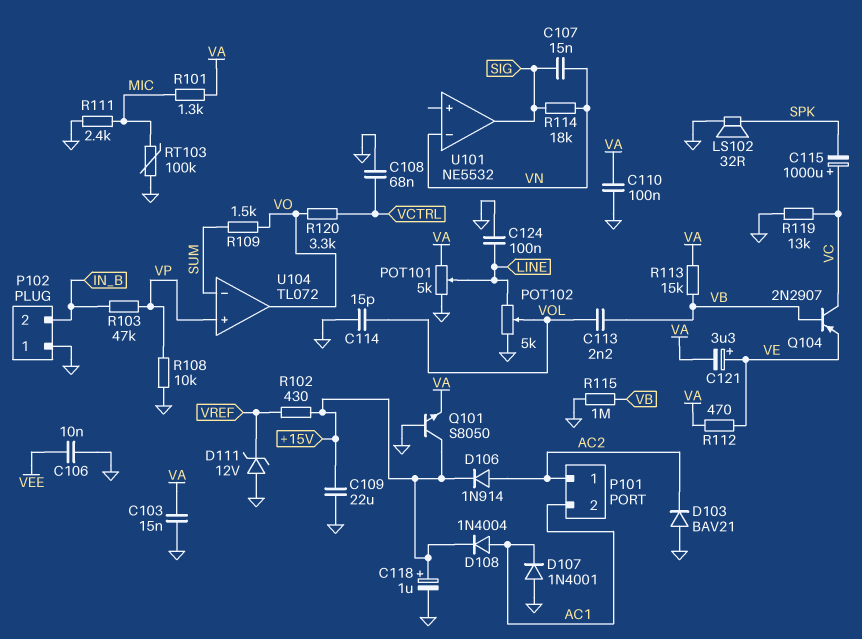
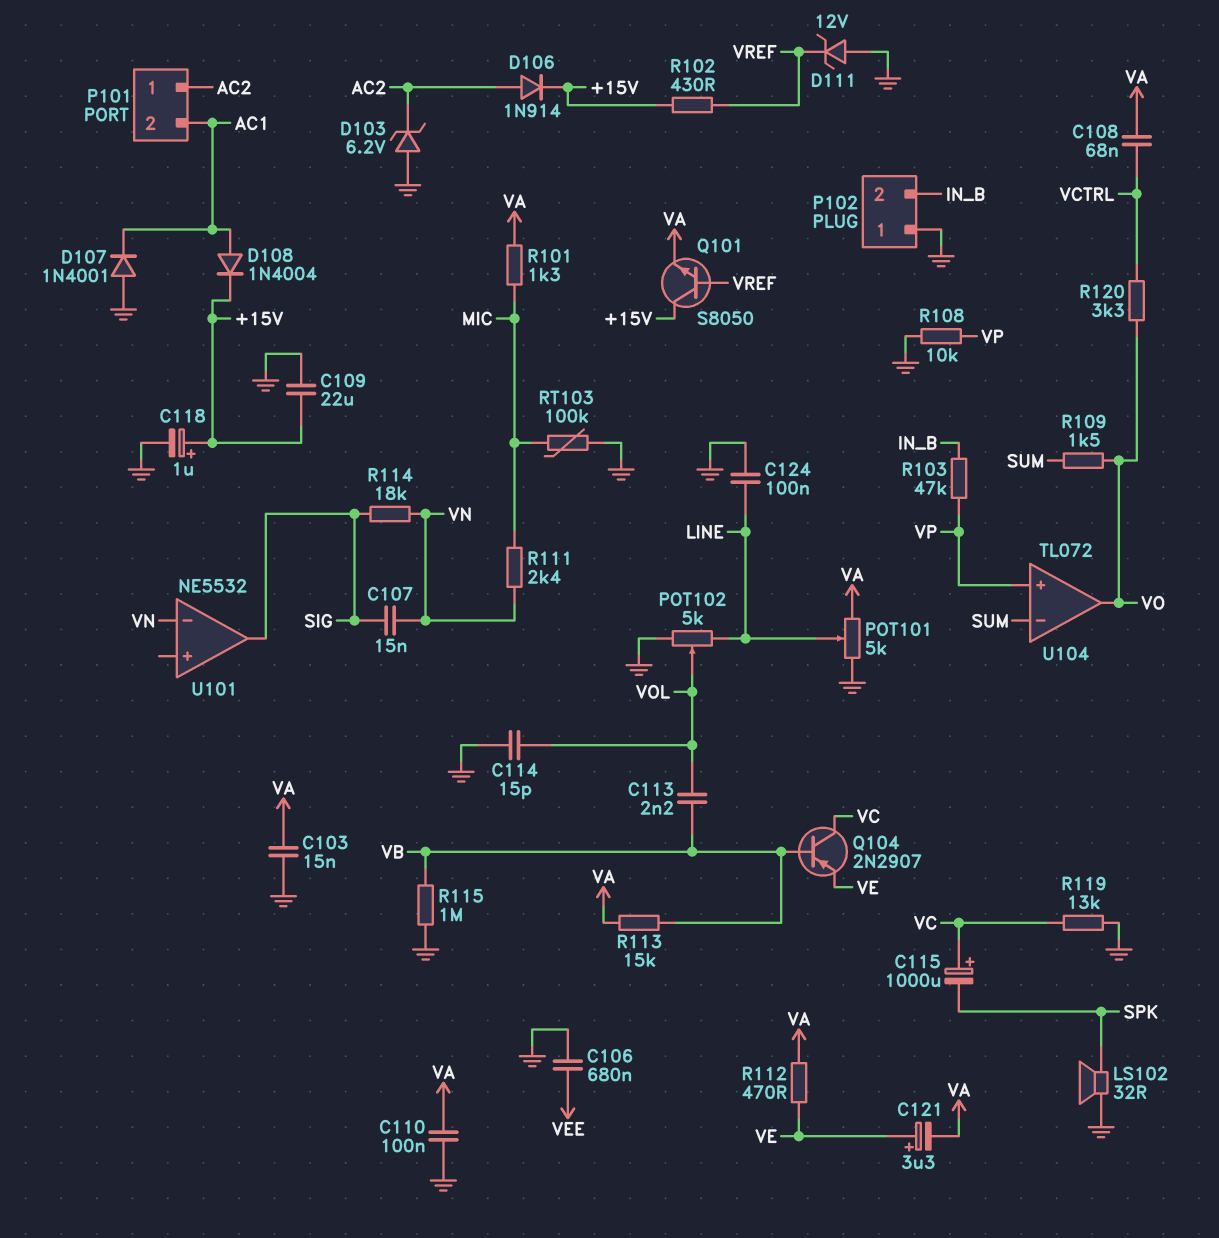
C106: 10nF (GND, VEE) -> 680nF (GND, VEE)
C108: 68nF (GND, VCTRL) -> 68nF (VA, VCTRL)
D103: diode BAV21 (A GND, K AC2) -> zener 6.2V (A GND, K AC2)
Q101: NPN S8050 (B GND, C +15V, E VA) -> NPN S8050 (B VREF, C +15V, E VA)
R111: 2.4k (GND, MIC) -> 2.4k (MIC, VN)

